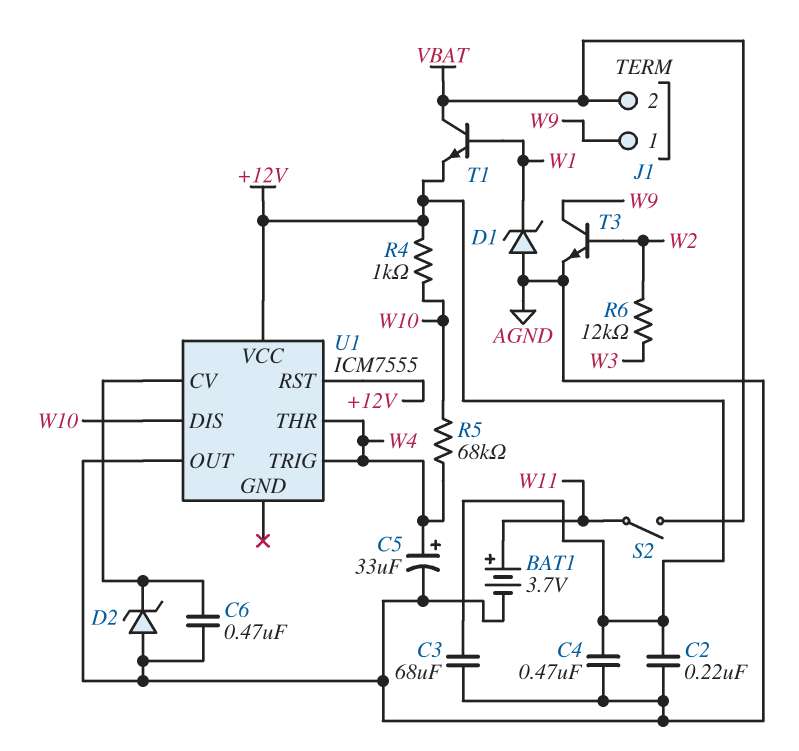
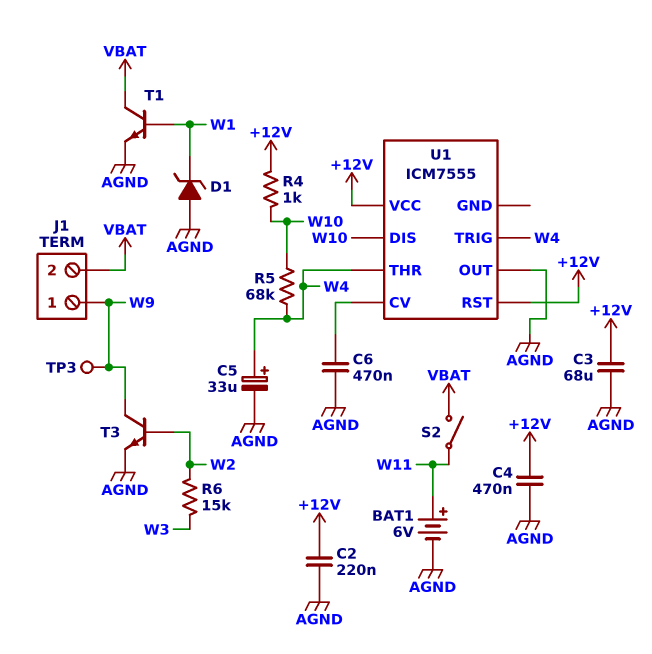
BAT1: 3.7V (plus W11, minus AGND) -> 6V (plus W11, minus AGND)
D2: zener (A AGND, K U1/CV) -> none
R6: 12k (W2, W3) -> 15k (W2, W3)
T1: NPN (B W1, C VBAT, E +12V) -> NPN (B W1, C VBAT, E AGND)
TP3: none -> test point (W9)

